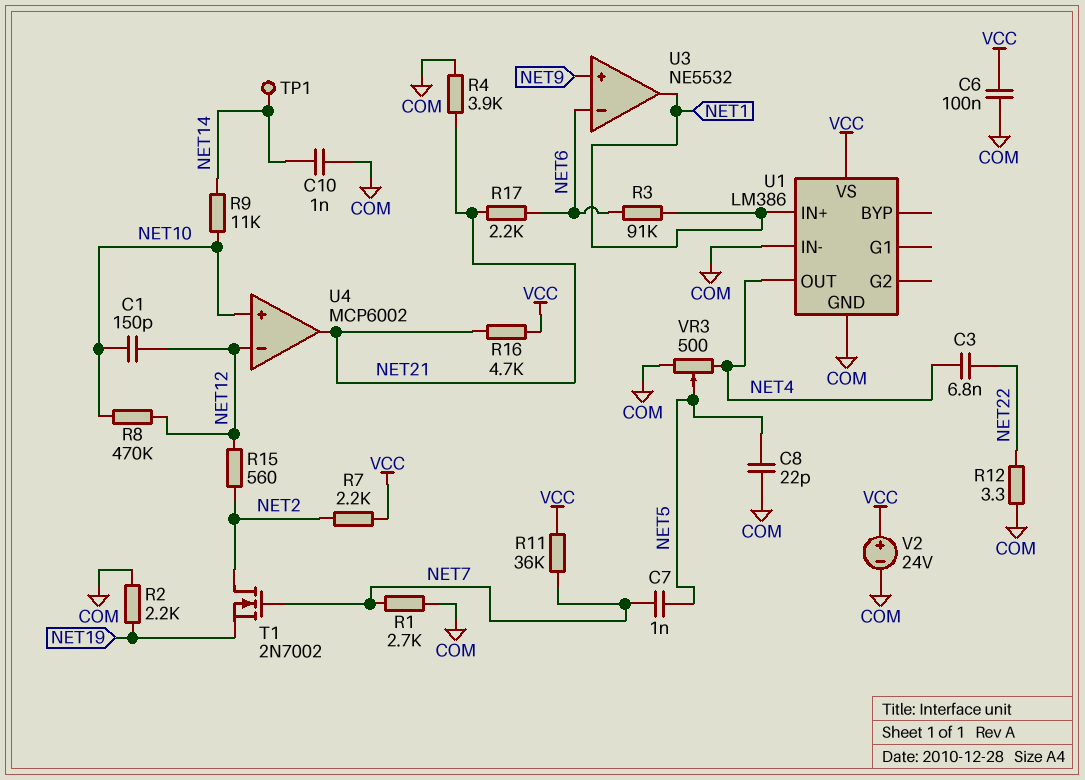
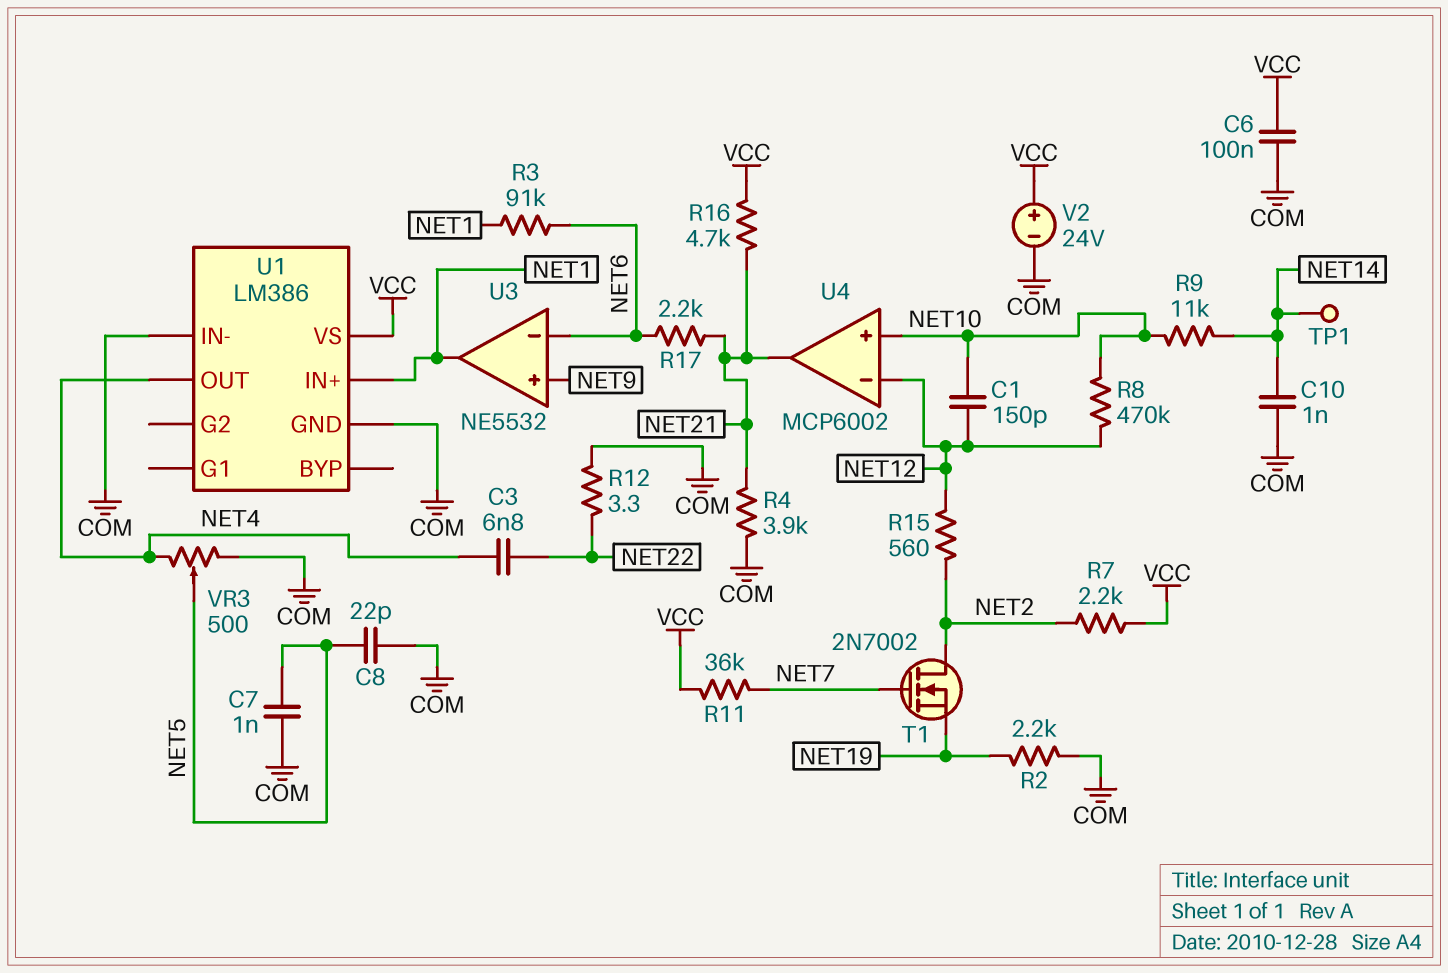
C7: 1nF (NET5, NET7) -> 1nF (COM, NET5)
R1: 2.7k (COM, NET7) -> none

